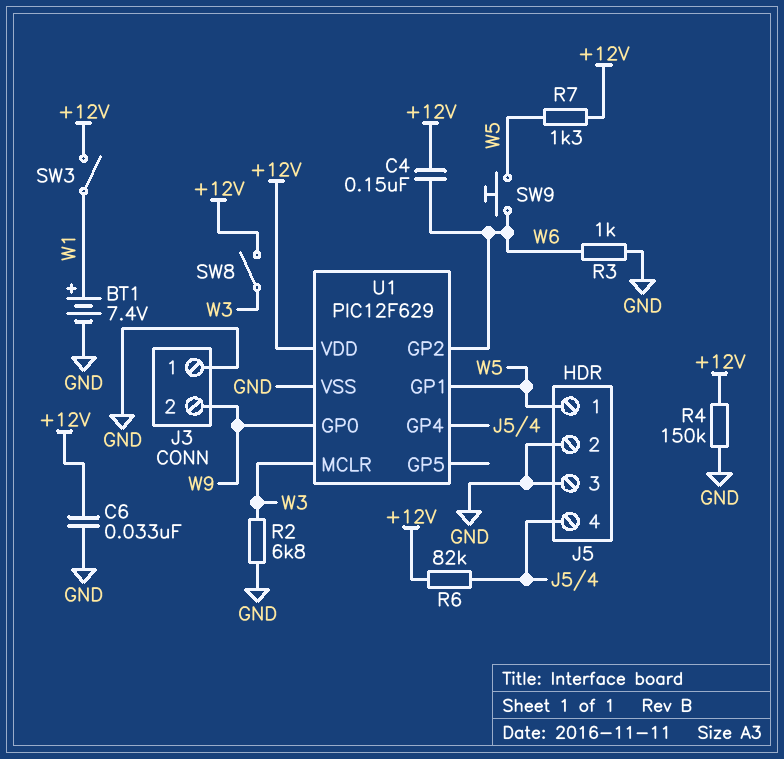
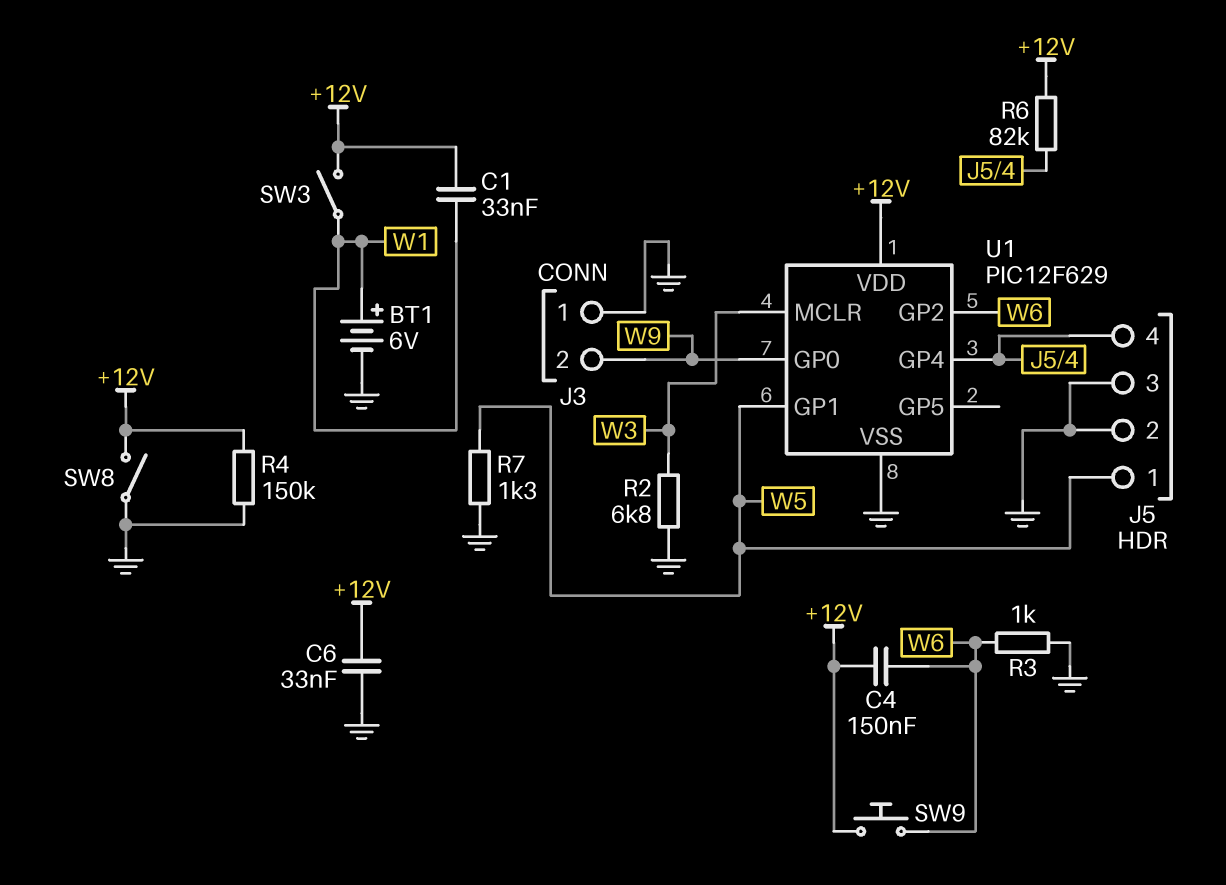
BT1: 7.4V (plus W1, minus GND) -> 6V (plus W1, minus GND)
C1: none -> 33nF (+12V, W1)
R7: 1.3k (+12V, W5) -> 1.3k (GND, W5)
SW8: switch (+12V, W3) -> switch (+12V, GND)
SW9: button (W5, W6) -> button (+12V, W6)

